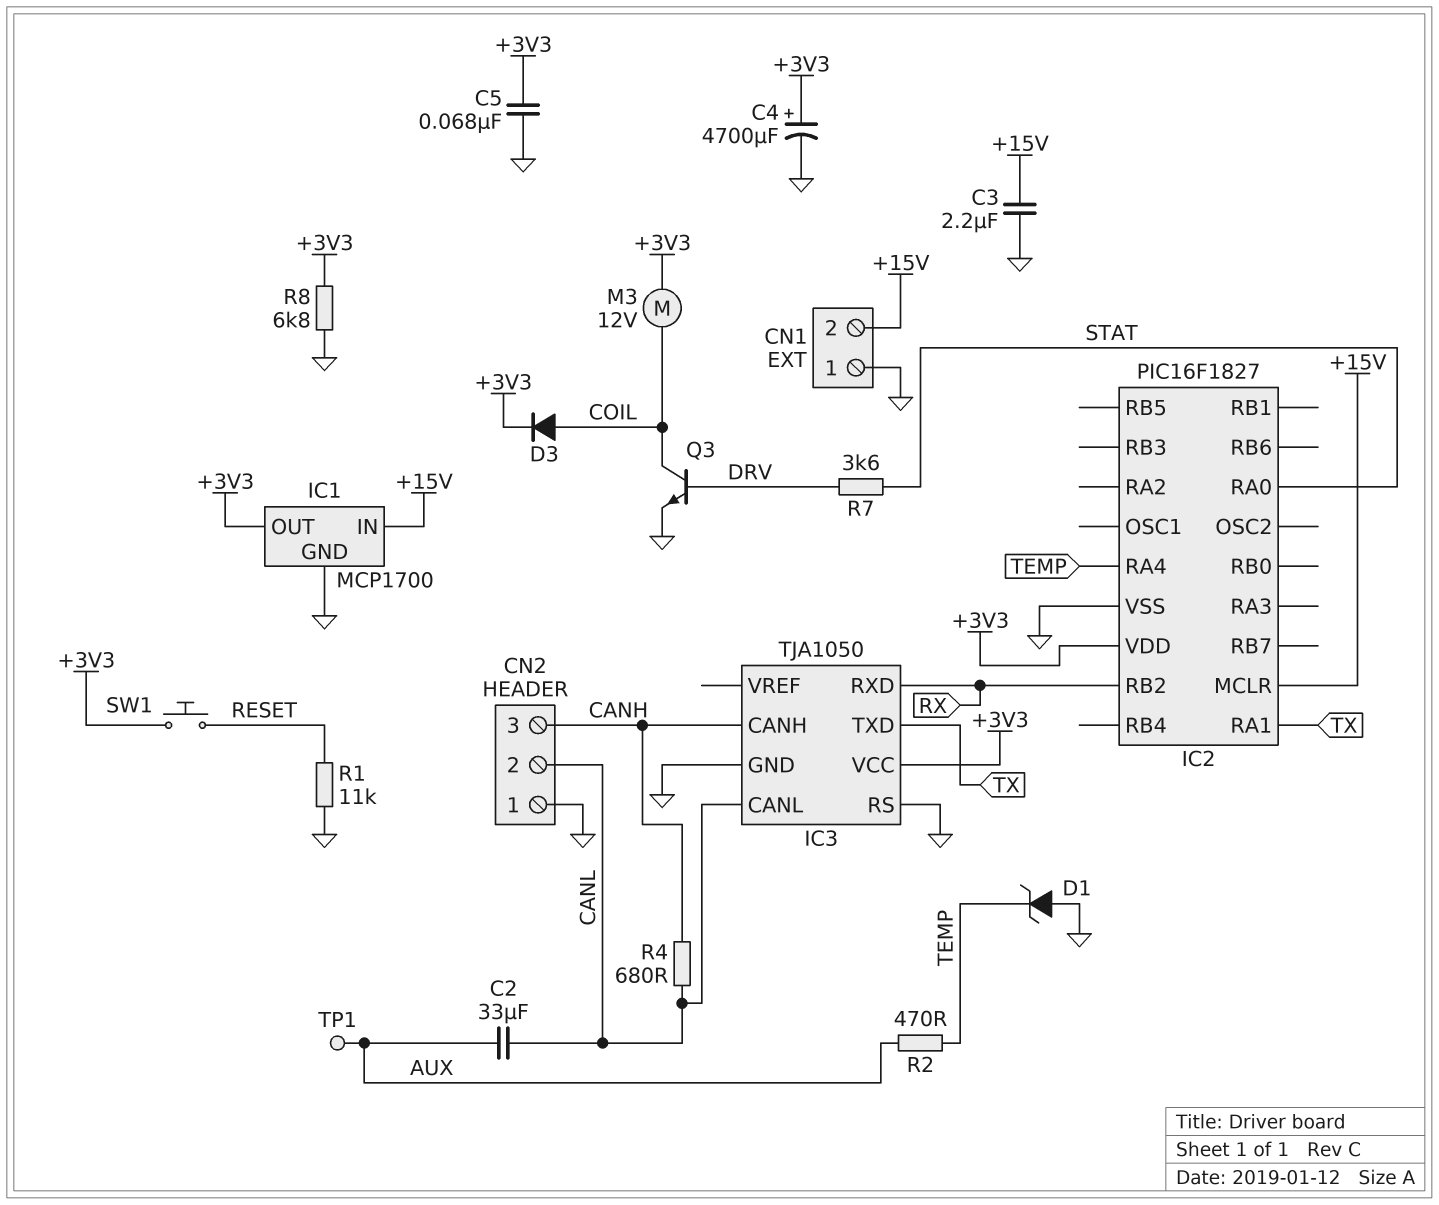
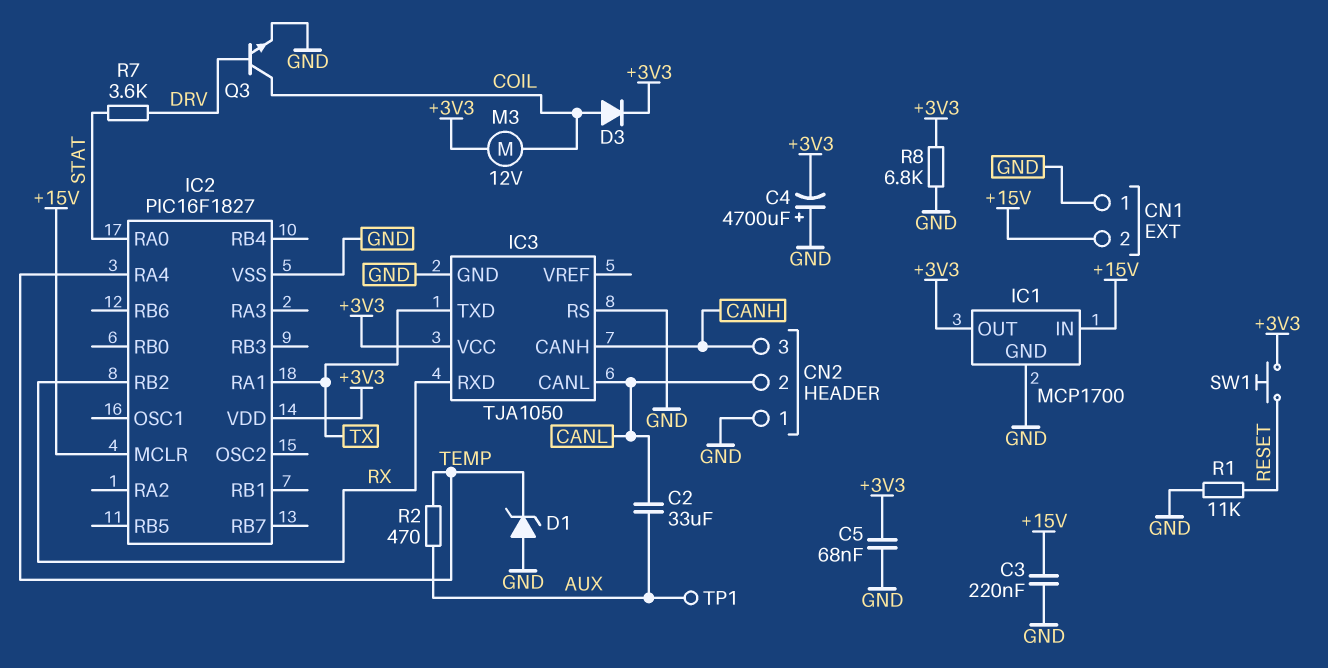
C3: 2.2uF (+15V, GND) -> 220nF (+15V, GND)
C4: 4700uF (plus +3V3, minus GND) -> 4700uF (plus GND, minus +3V3)
R4: 680 (CANH, CANL) -> none

